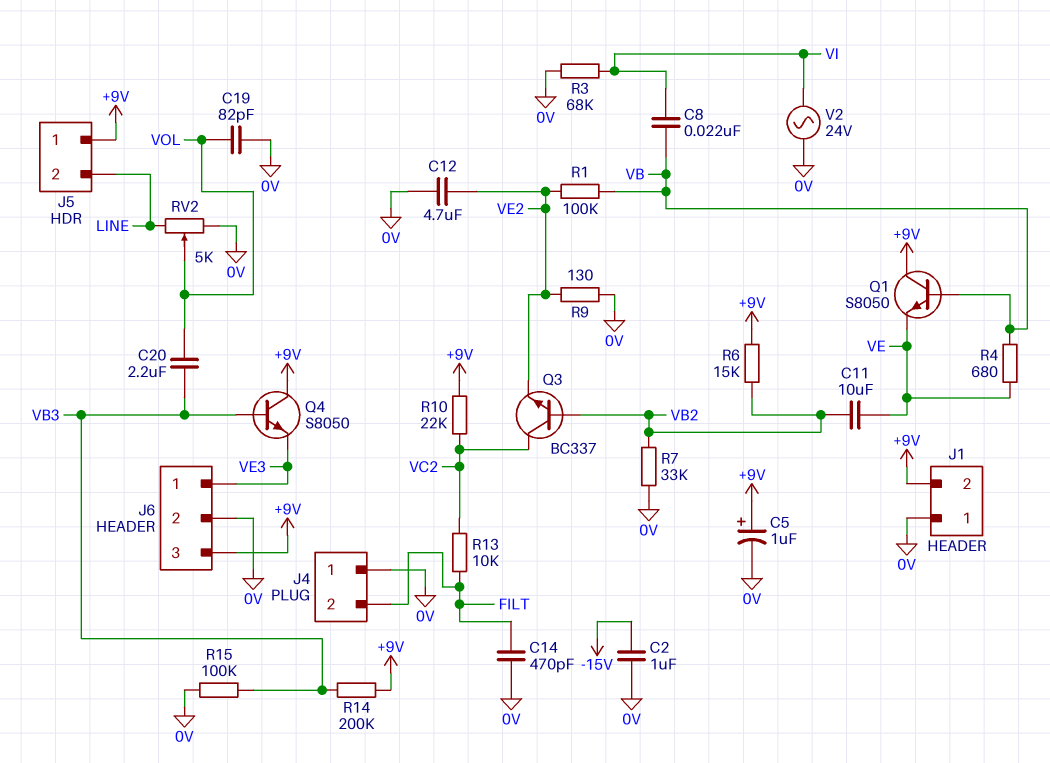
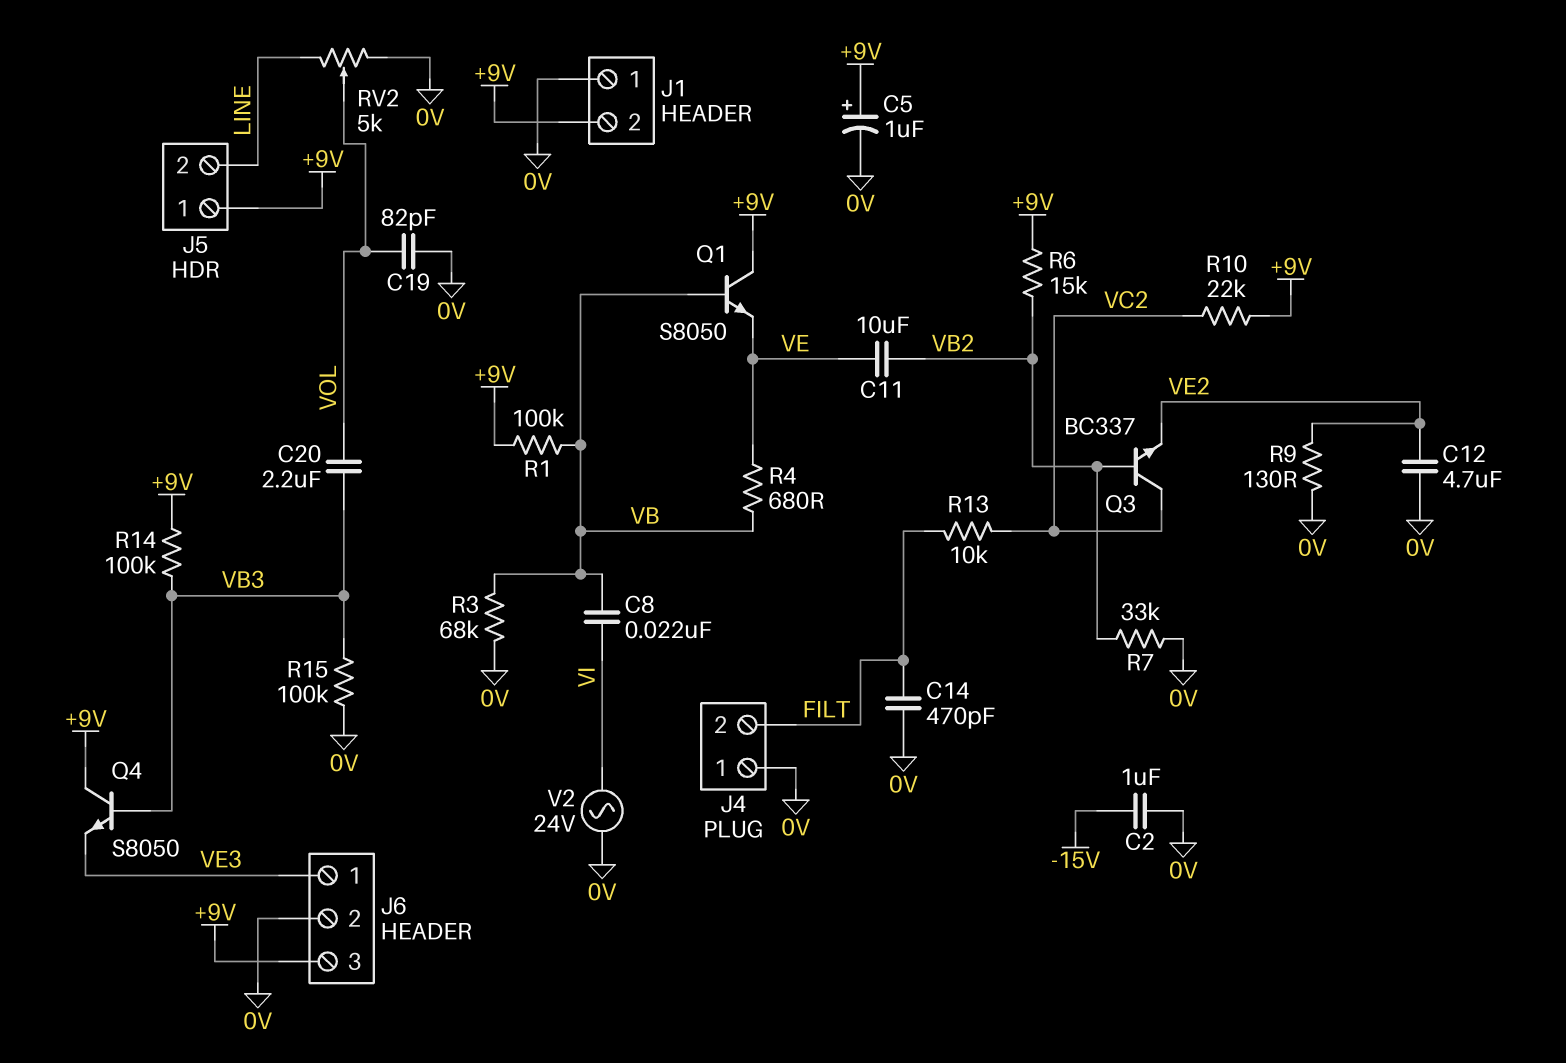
R1: 100k (VB, VE2) -> 100k (+9V, VB)
R3: 68k (0V, VI) -> 68k (0V, VB)
R14: 200k (+9V, VB3) -> 100k (+9V, VB3)

